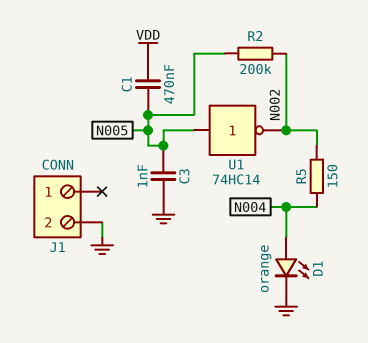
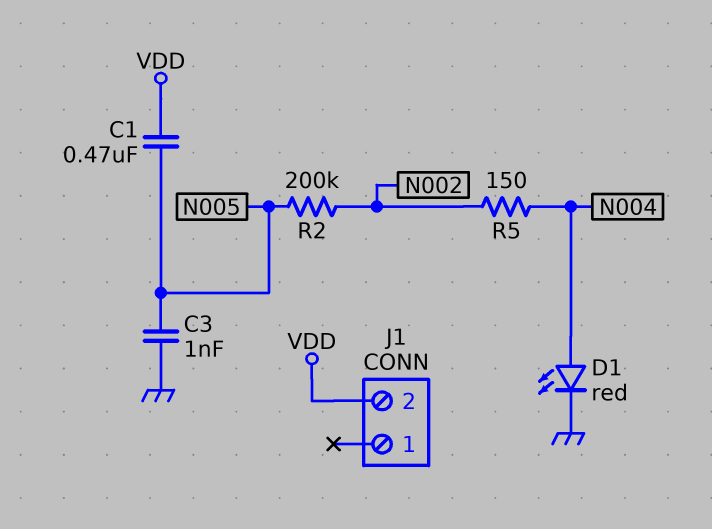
D1: LED orange (A N004, K GND) -> LED red (A N004, K GND)
J1 pin 2: GND -> VDD
U1: NOT 74HC14 (in N005, out N002) -> none

